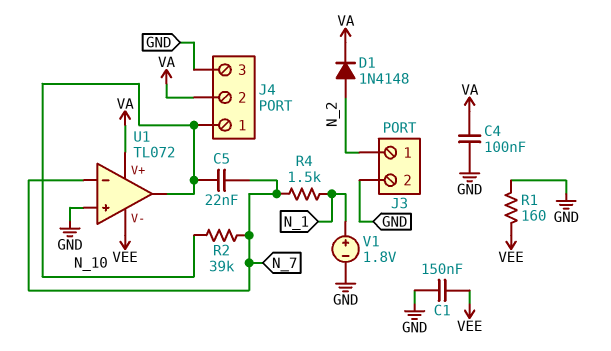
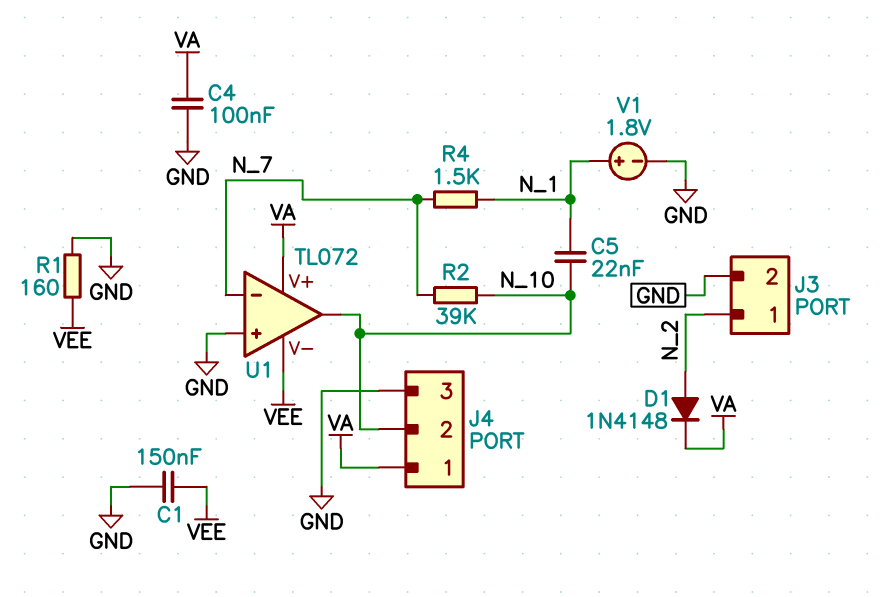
C5: 22nF (N_7, N_10) -> 22nF (N_1, N_10)
J4 pin 1: N_10 -> VA
J4 pin 2: VA -> N_10

